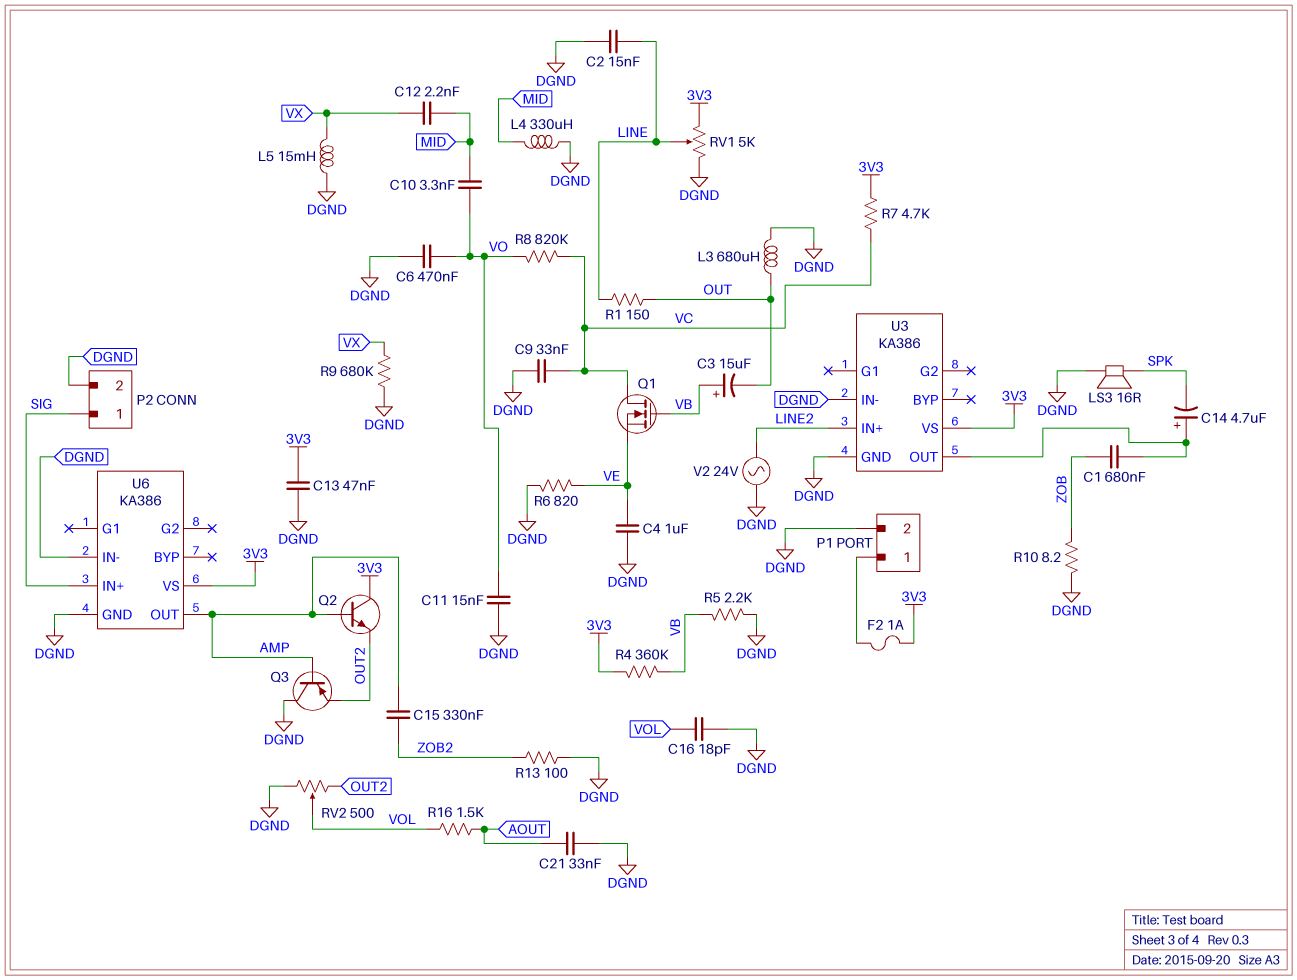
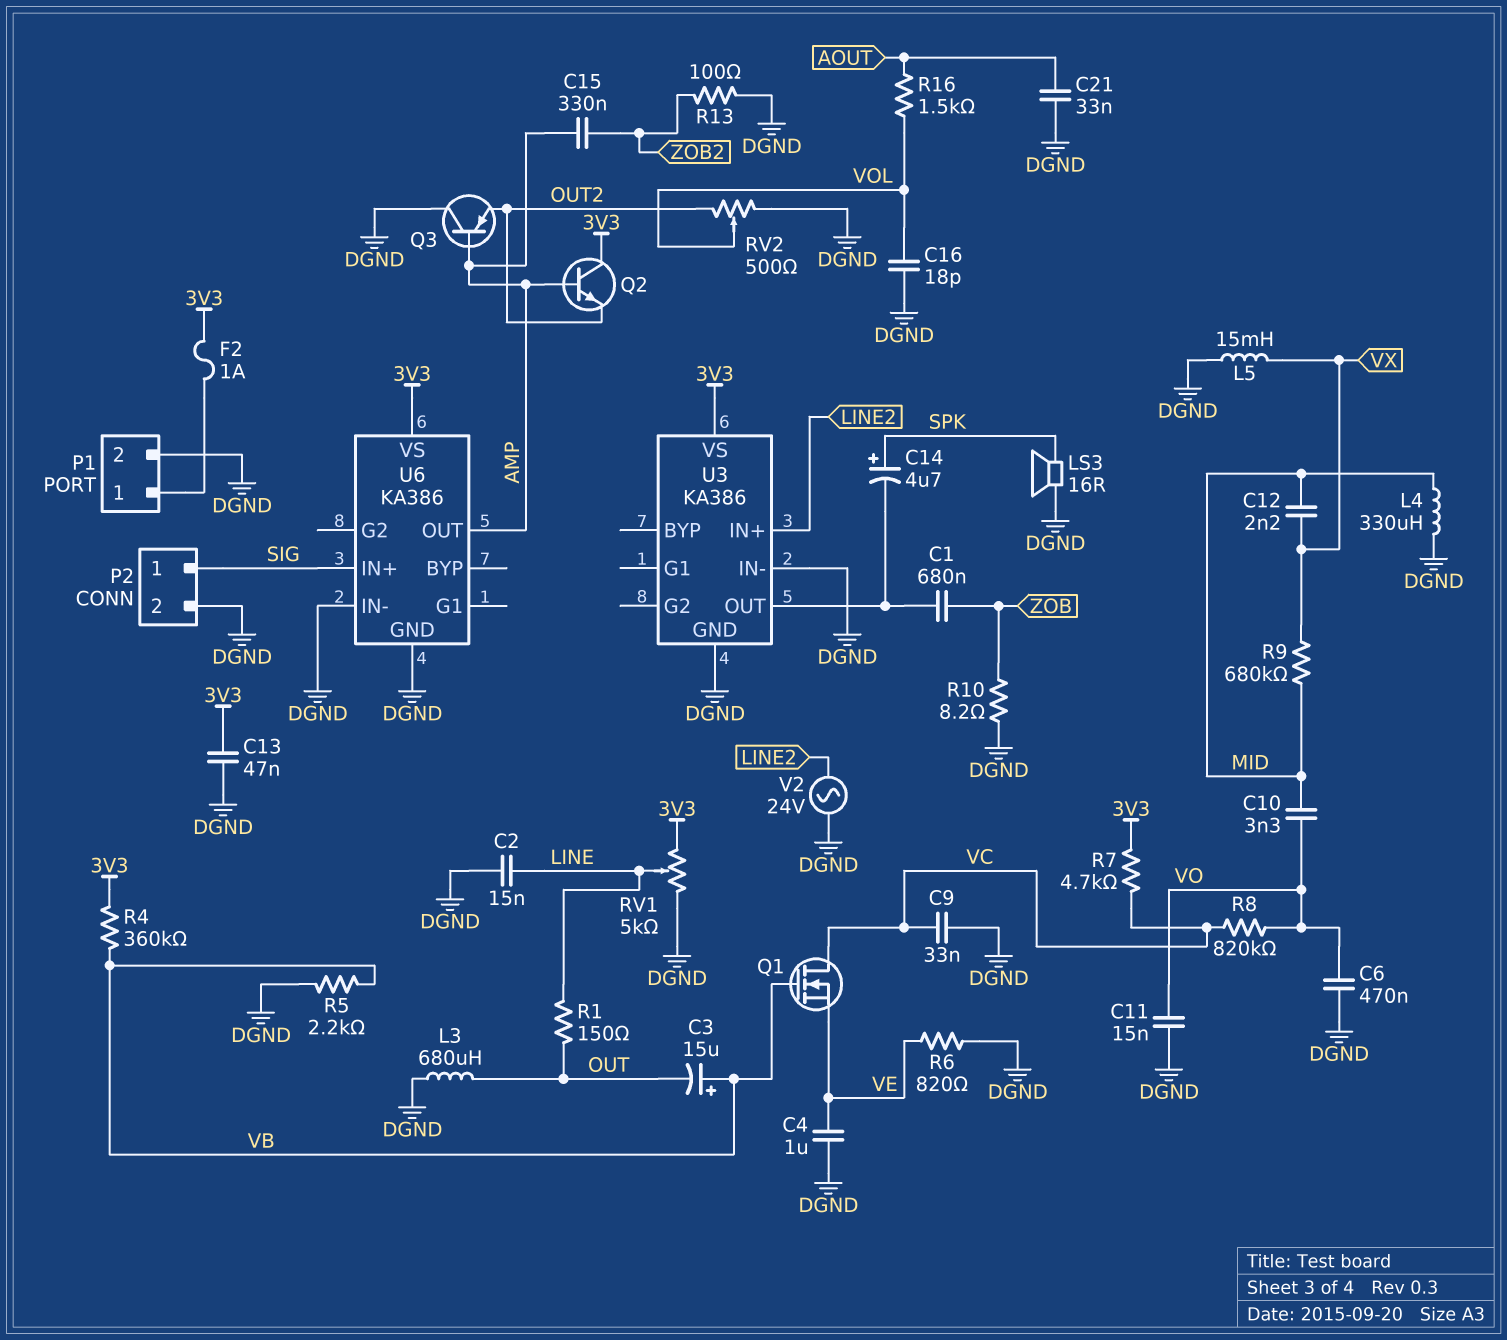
C14: 4.7uF (plus U3/OUT, minus SPK) -> 4.7uF (plus SPK, minus U3/OUT)
R9: 680k (DGND, VX) -> 680k (MID, VX)

